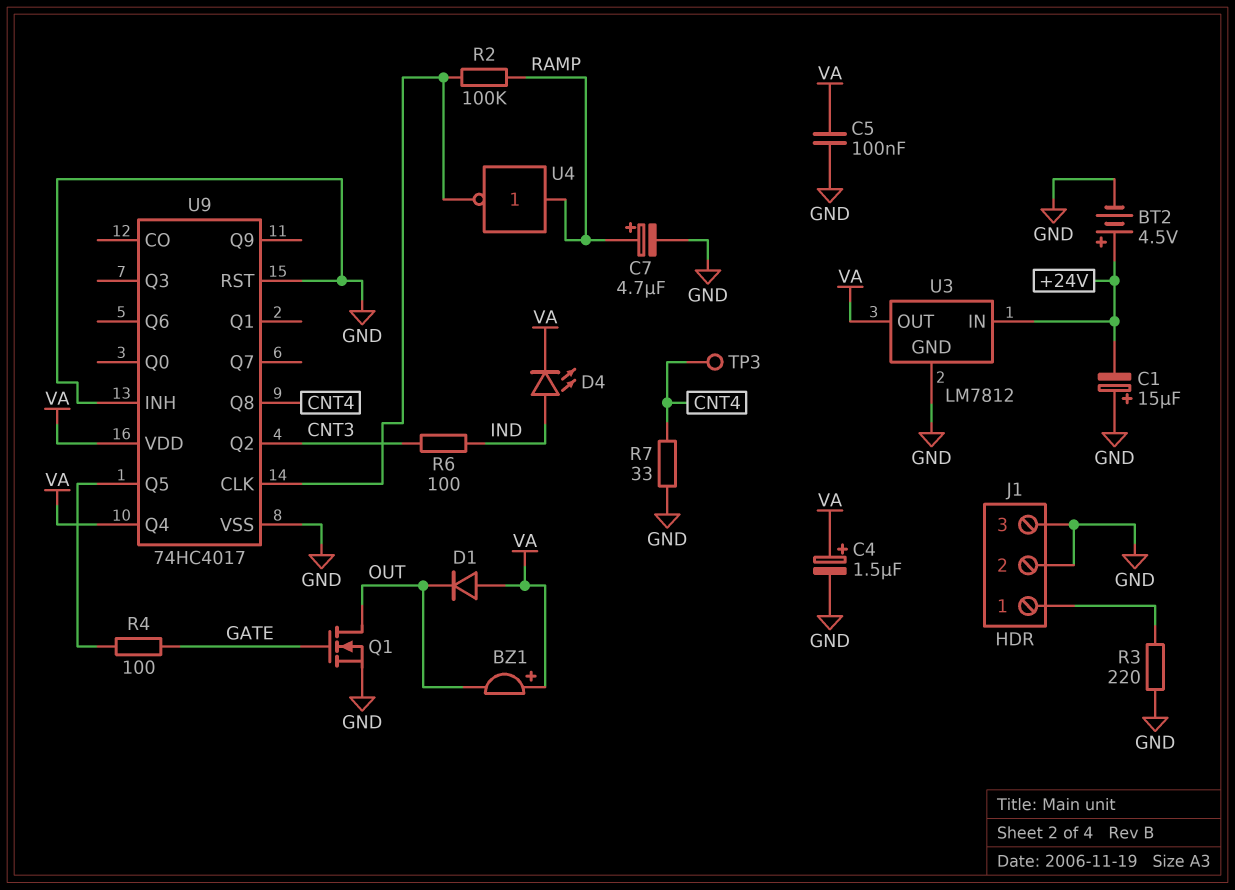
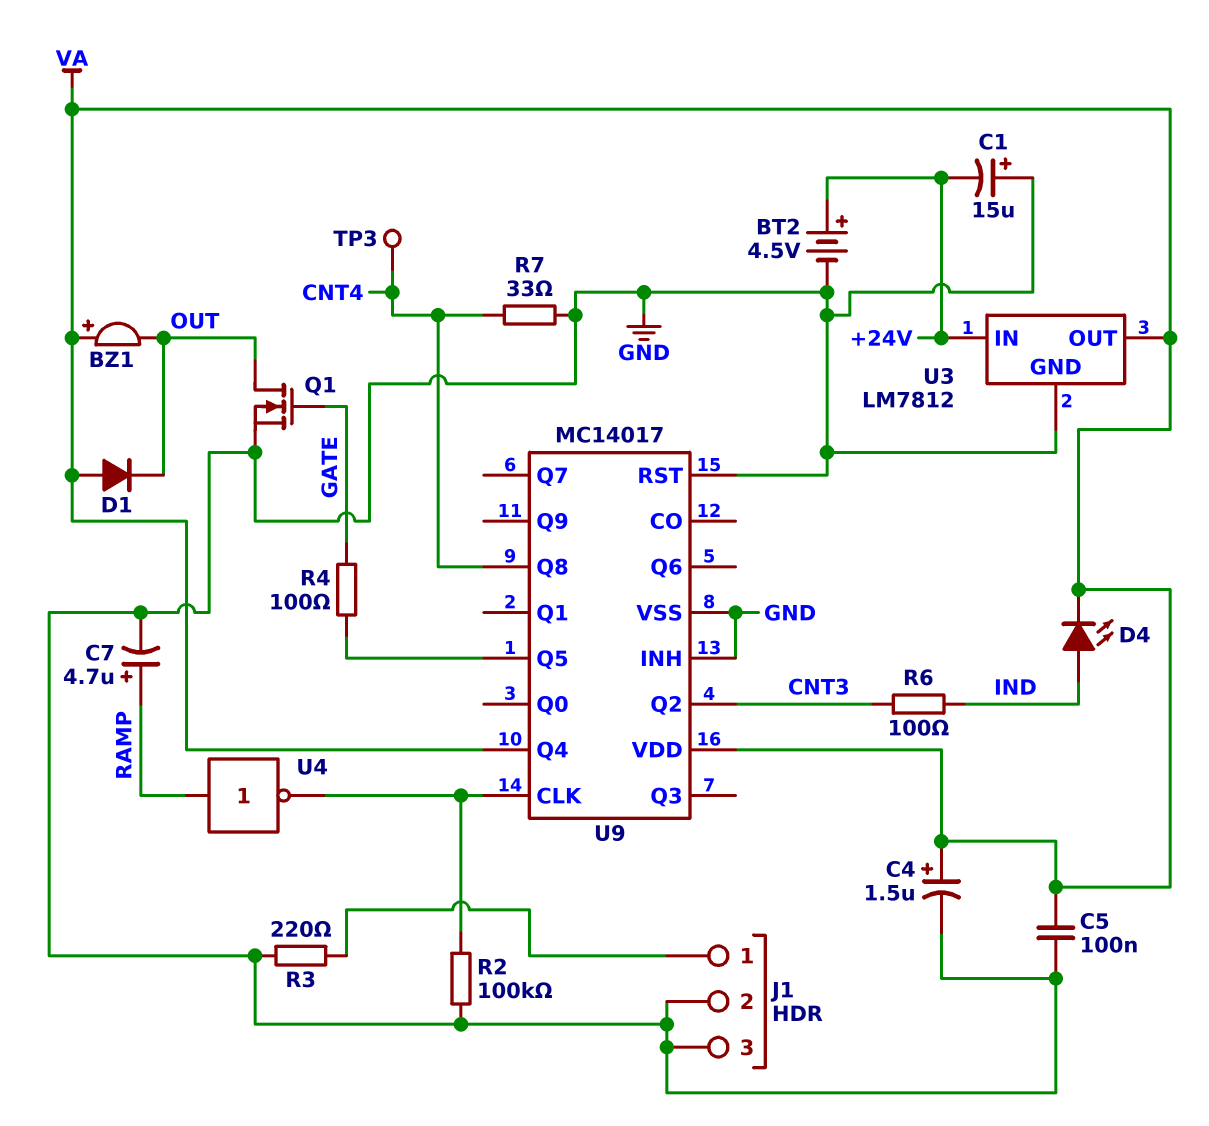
R2: 100k (RAMP, U9/CLK) -> 100k (GND, U9/CLK)
U9: 74HC4017 -> MC14017

